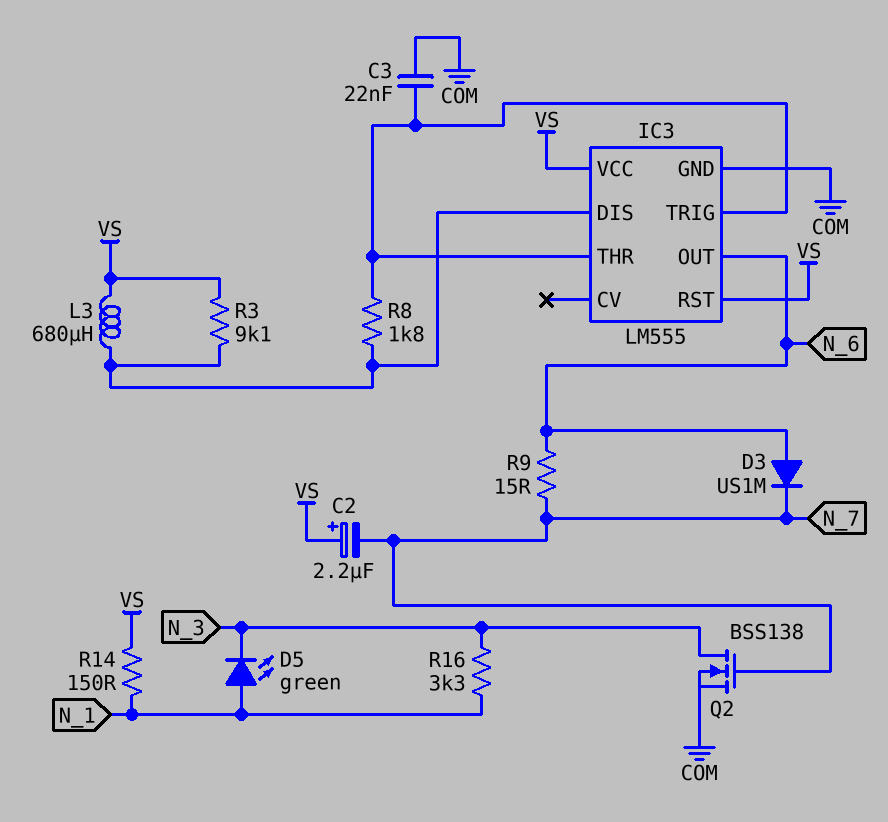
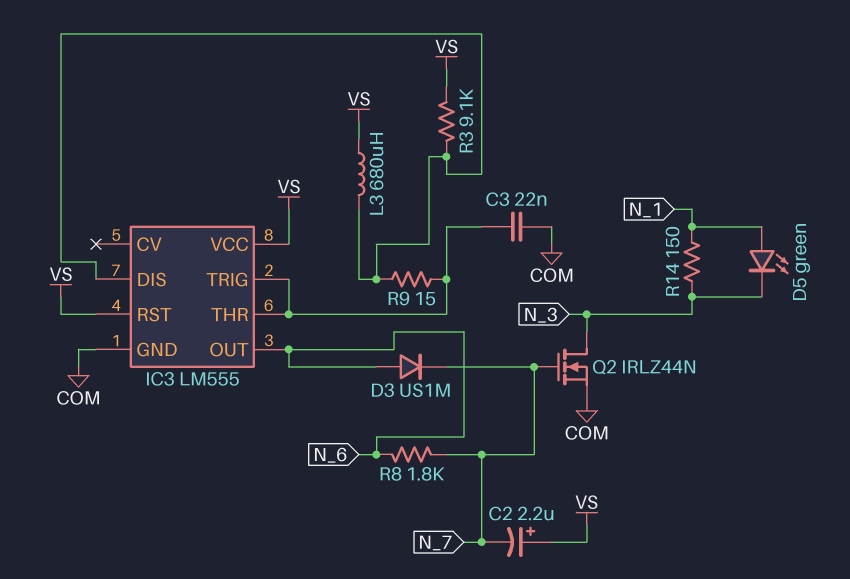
Q2: NMOS BSS138 (G N_7, D N_3, S COM) -> NMOS IRLZ44N (G N_7, D N_3, S COM)
R8: 1.8k (IC3/DIS, IC3/THR) -> 1.8k (N_6, N_7)
R9: 15 (N_6, N_7) -> 15 (IC3/DIS, IC3/THR)
R14: 150 (N_1, VS) -> 150 (N_1, N_3)
R16: 3.3k (N_1, N_3) -> none

